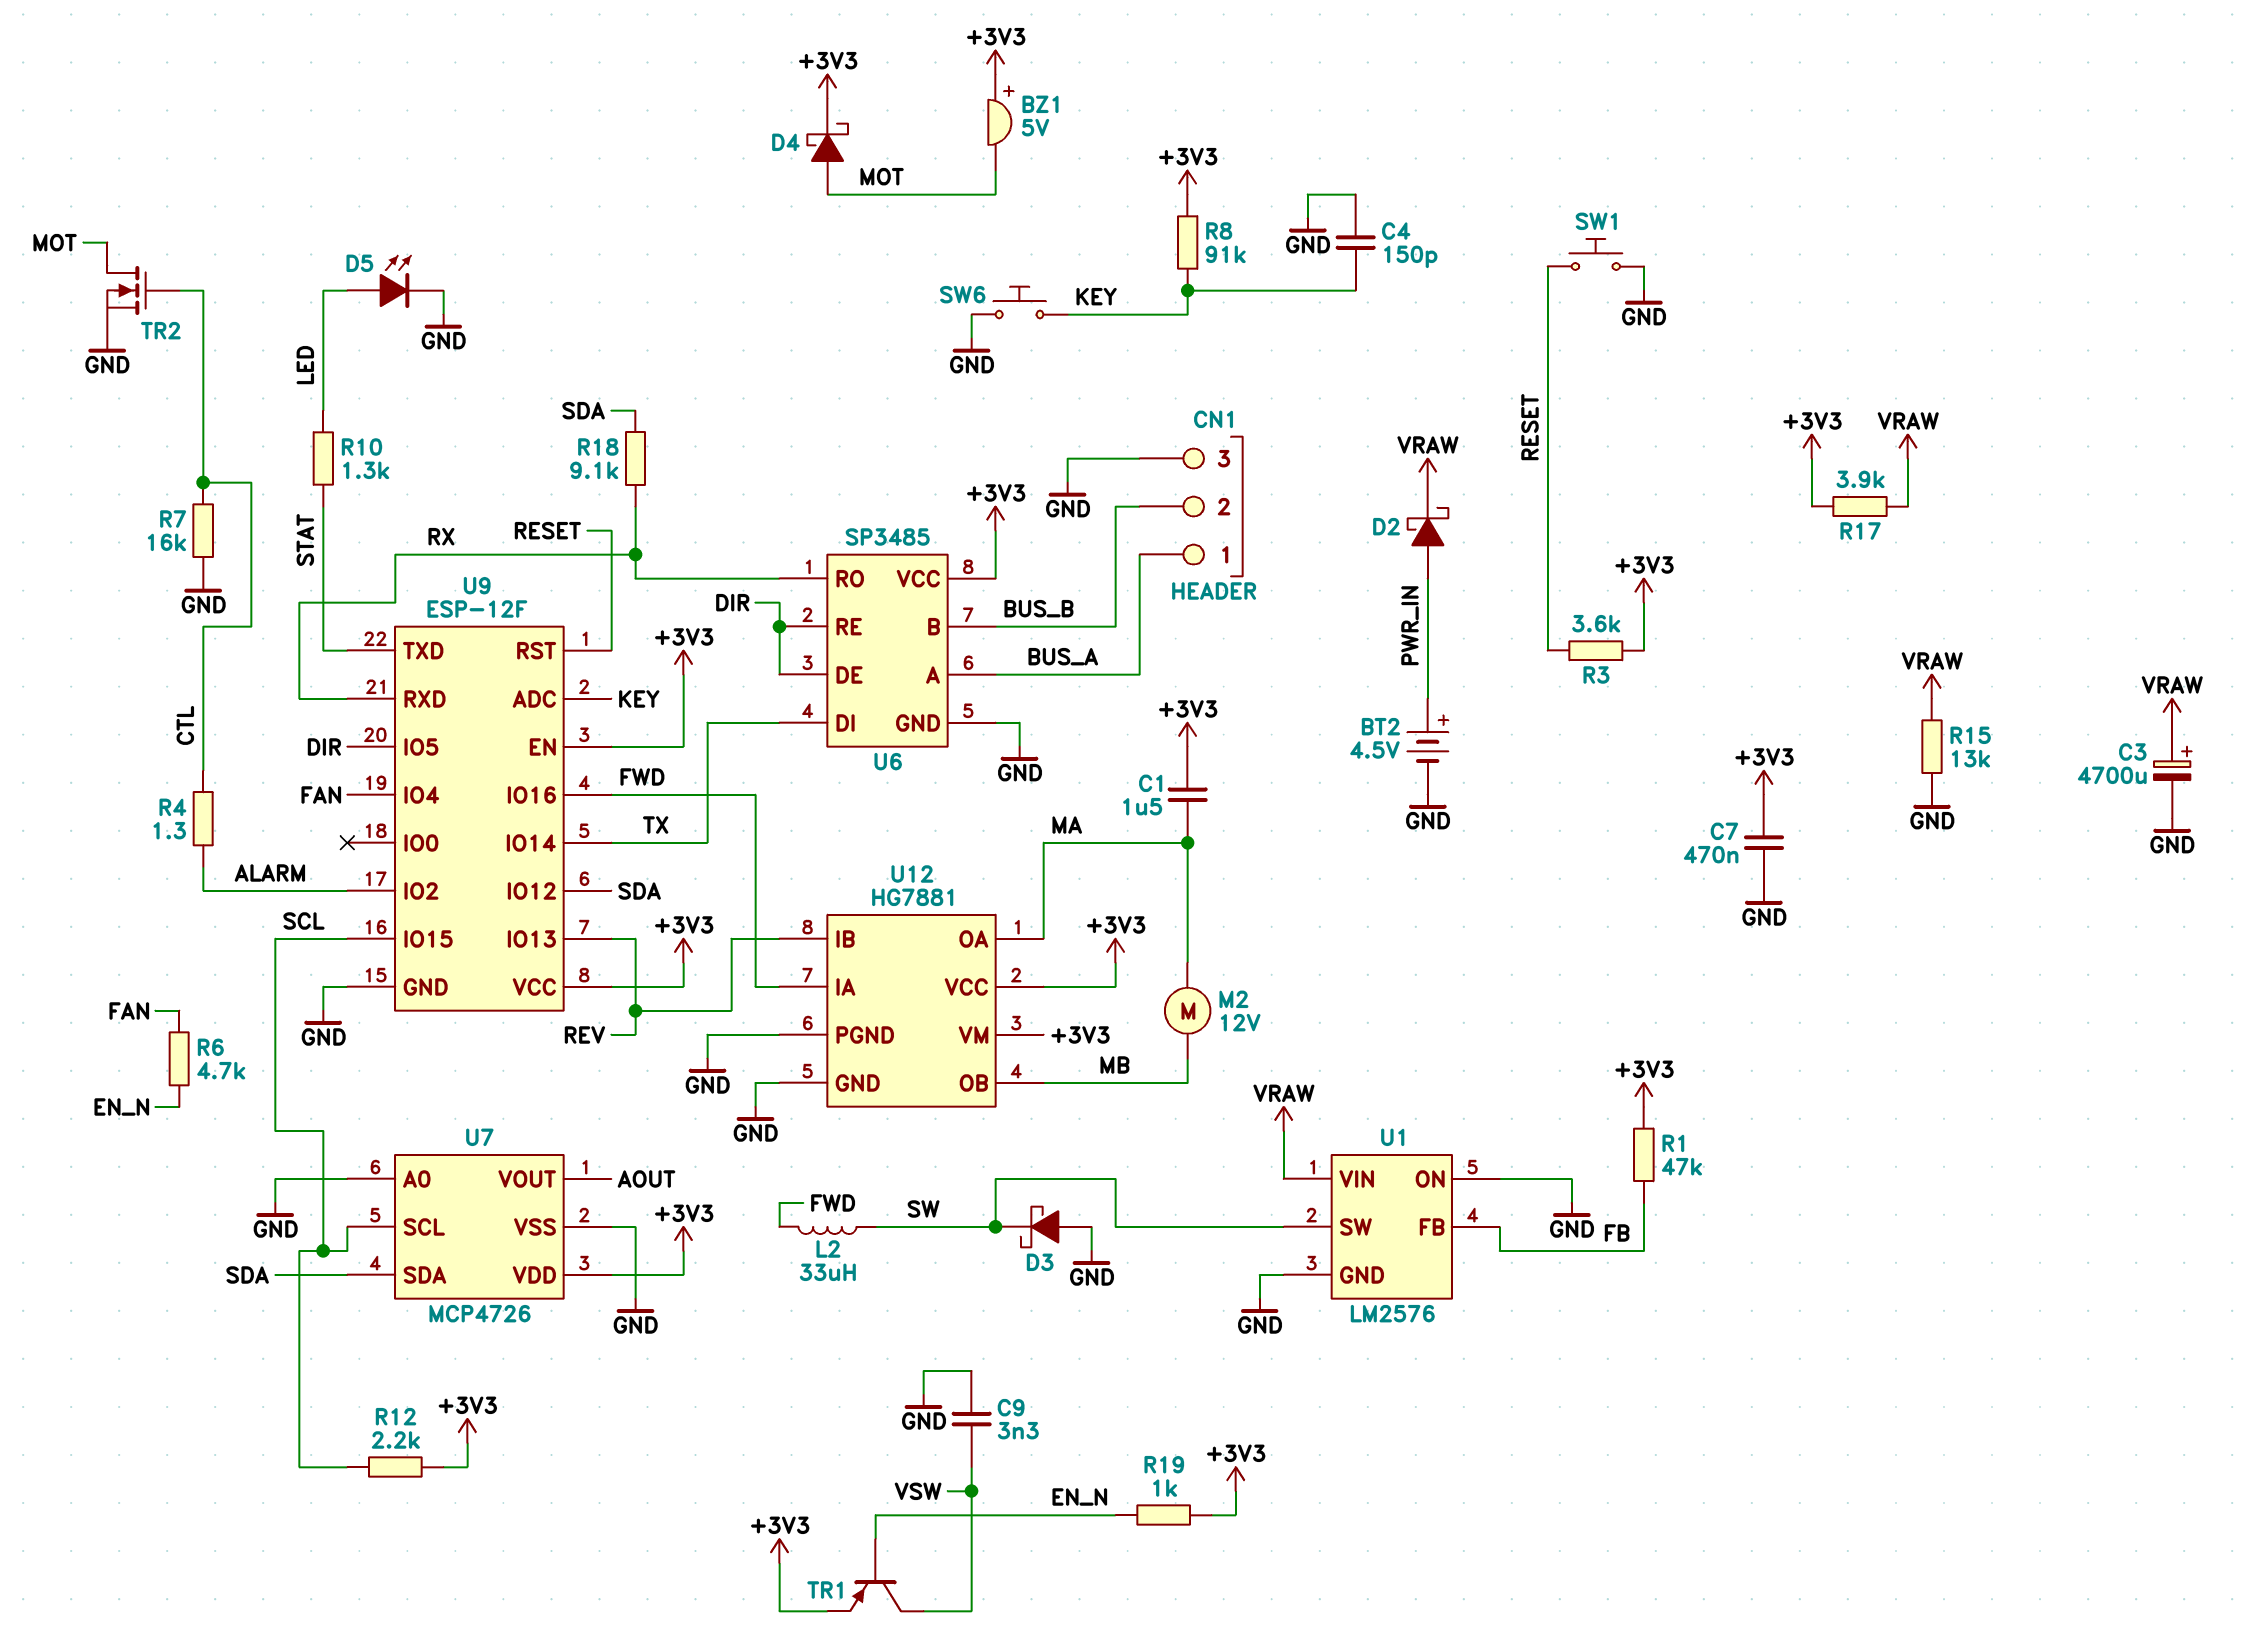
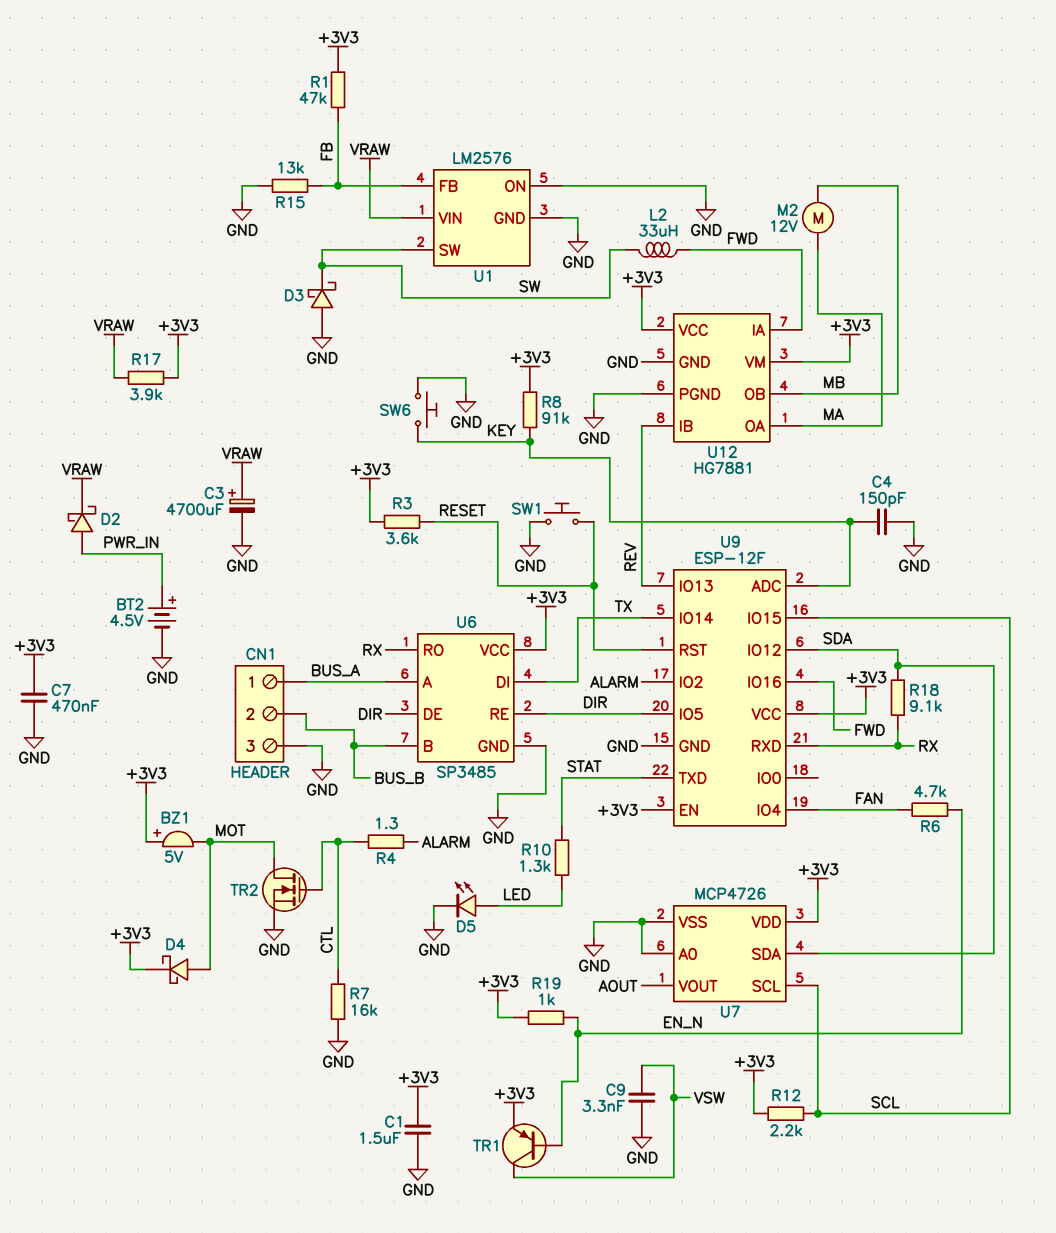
C1: 1.5uF (+3V3, MA) -> 1.5uF (+3V3, GND)
R15: 13k (GND, VRAW) -> 13k (FB, GND)

